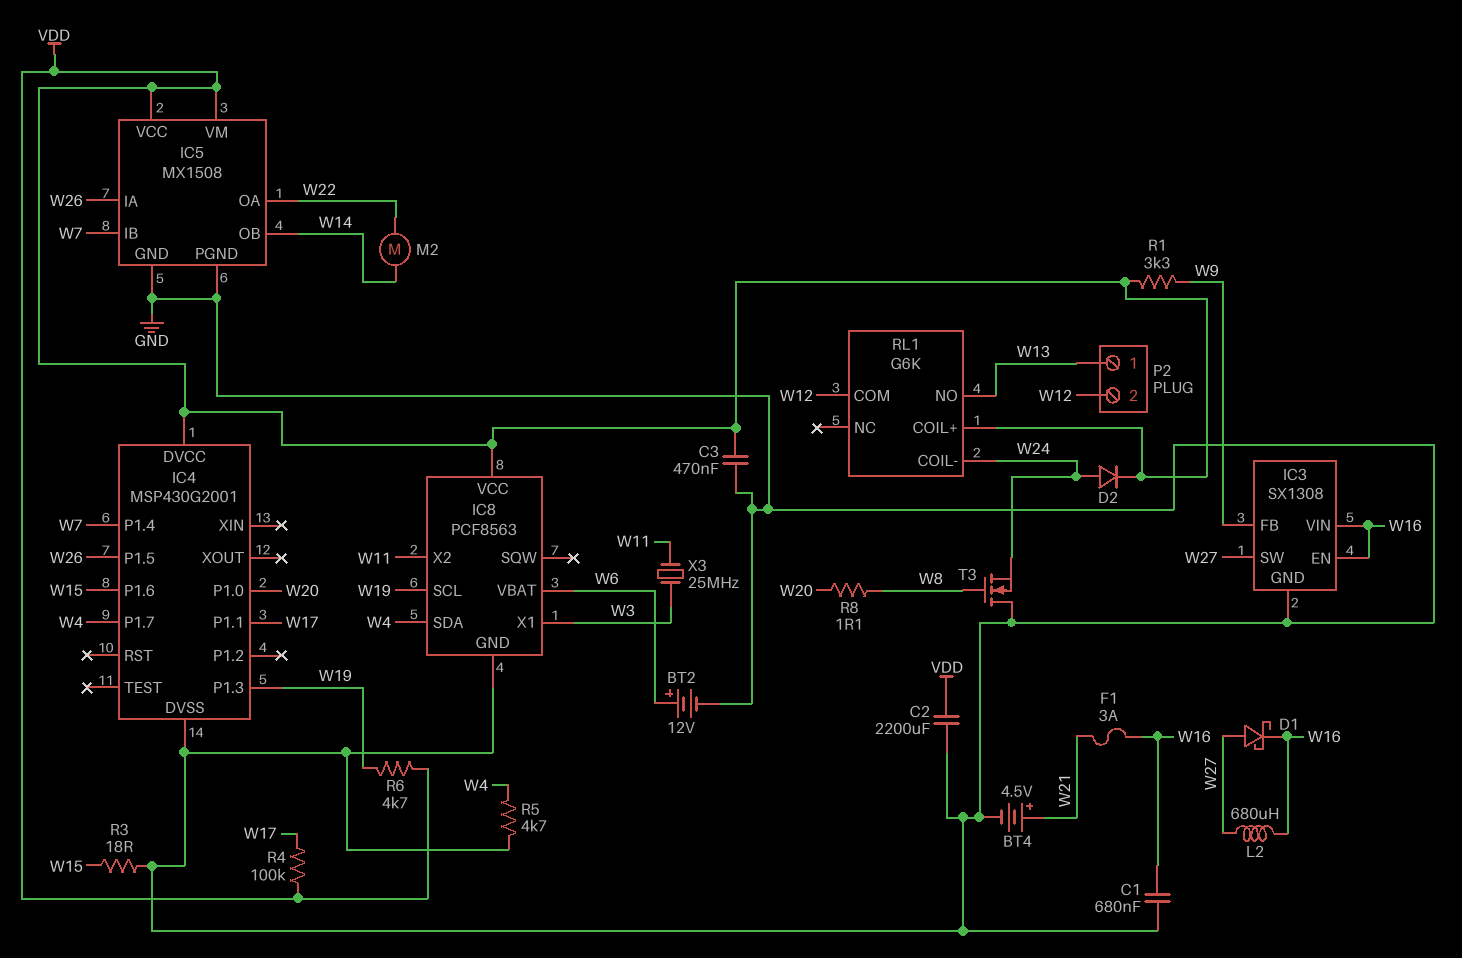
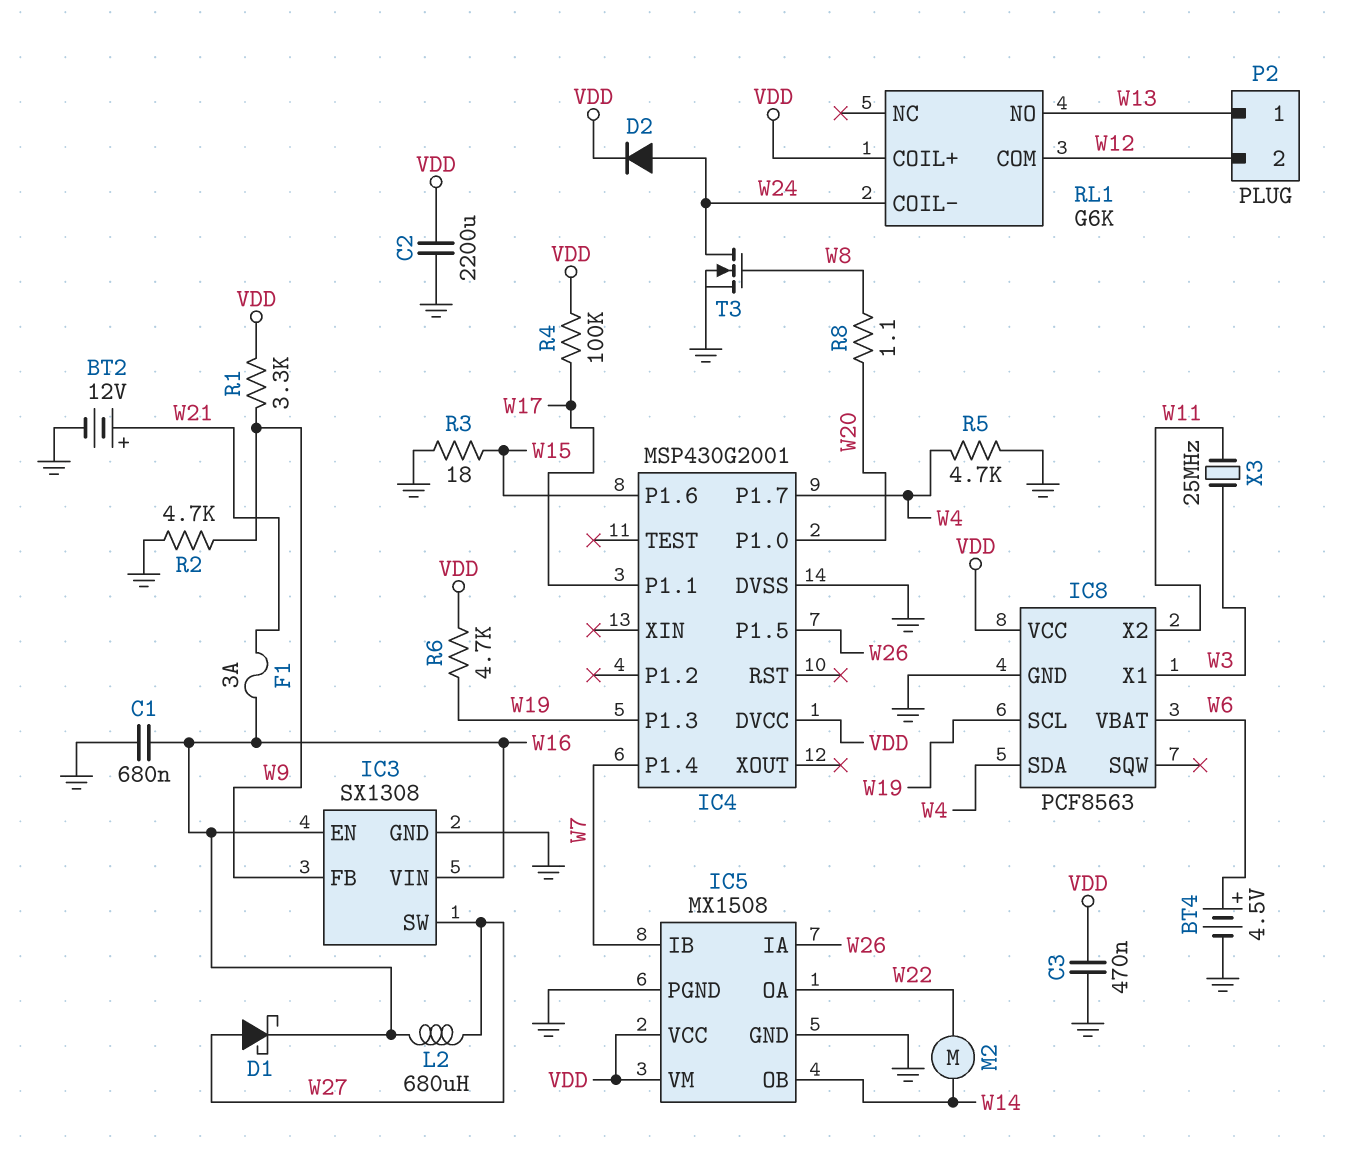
BT2: 12V (plus W6, minus GND) -> 12V (plus W21, minus GND)
BT4: 4.5V (plus W21, minus GND) -> 4.5V (plus W6, minus GND)
R2: none -> 4.7k (GND, W9)
T3: NMOS (G W8, D GND, S W24) -> NMOS (G W8, D W24, S GND)

